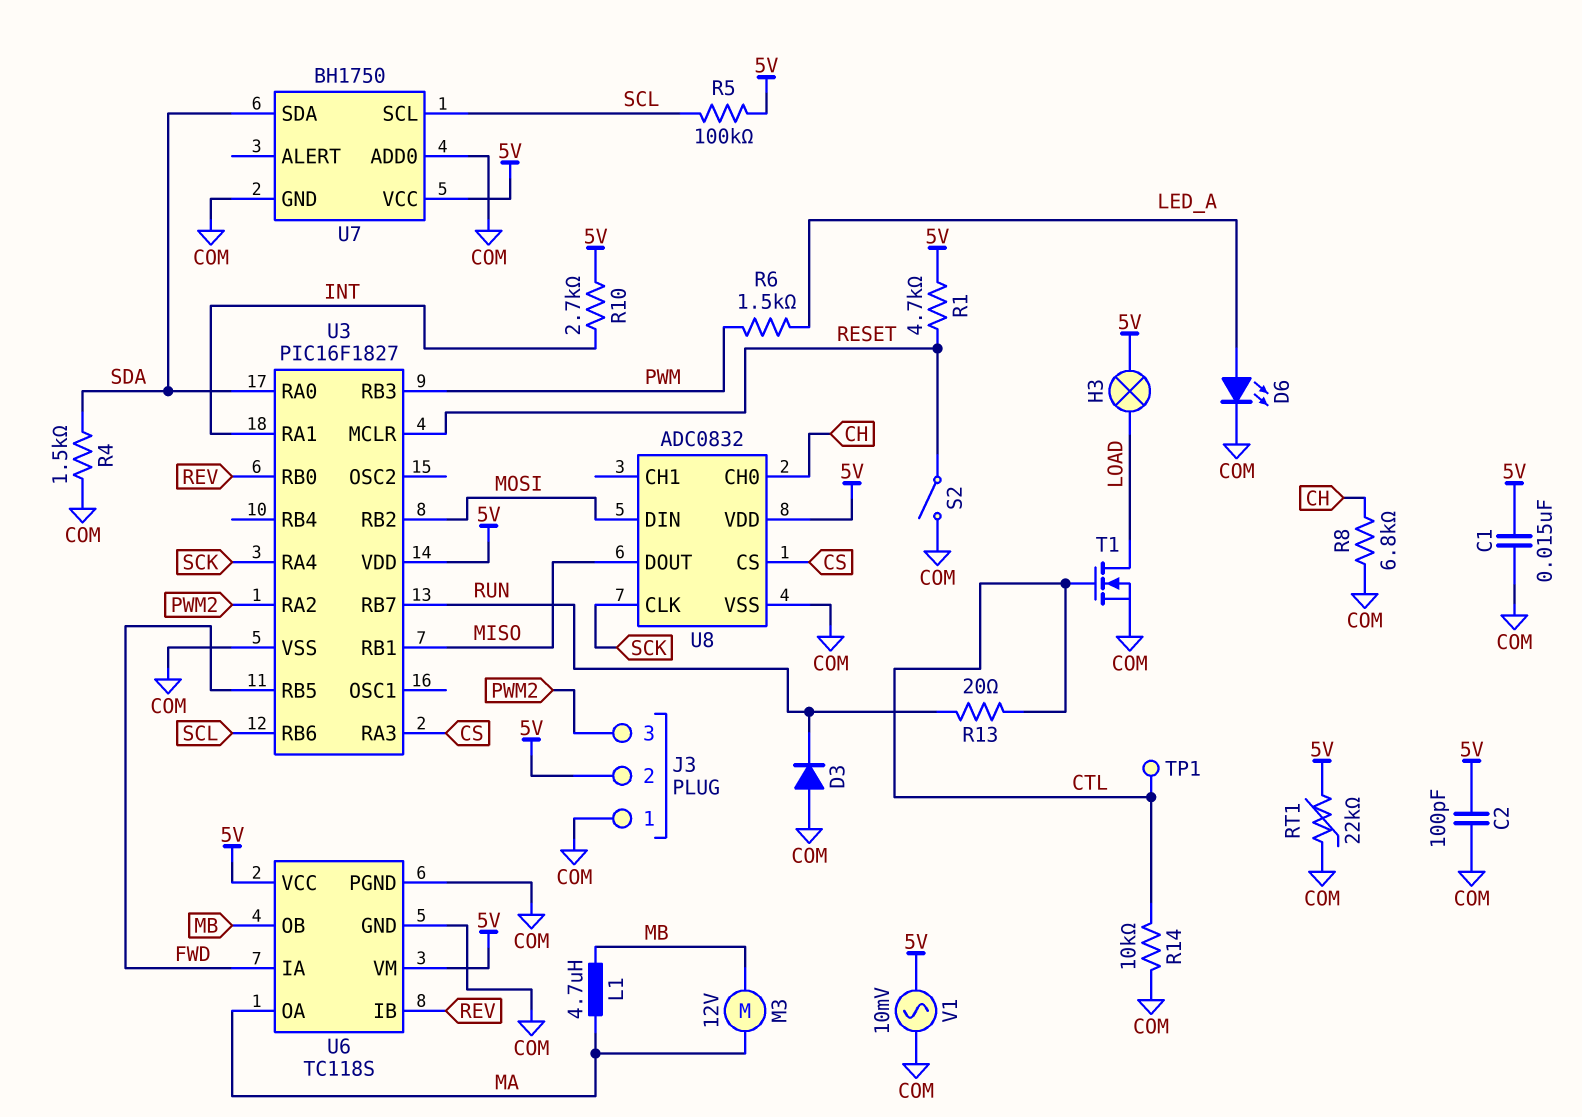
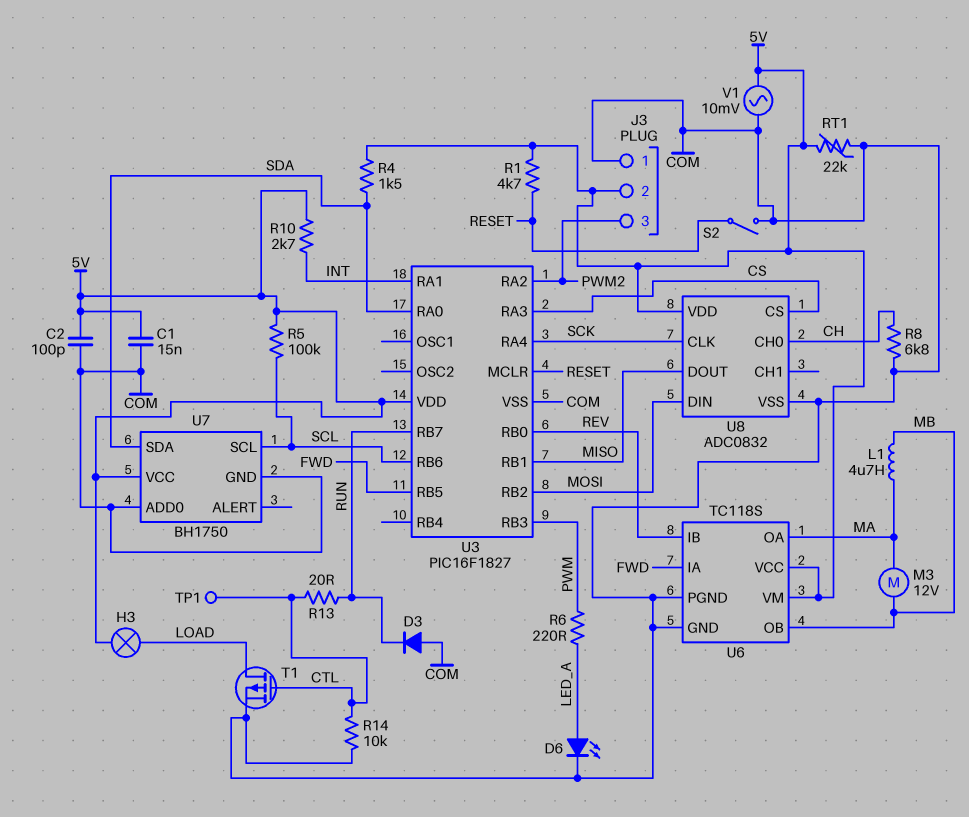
R4: 1.5k (COM, SDA) -> 1.5k (5V, SDA)
R6: 1.5k (LED_A, PWM) -> 220 (LED_A, PWM)
T1: NMOS (G CTL, D LOAD, S COM) -> PMOS (G CTL, D LOAD, S COM)

